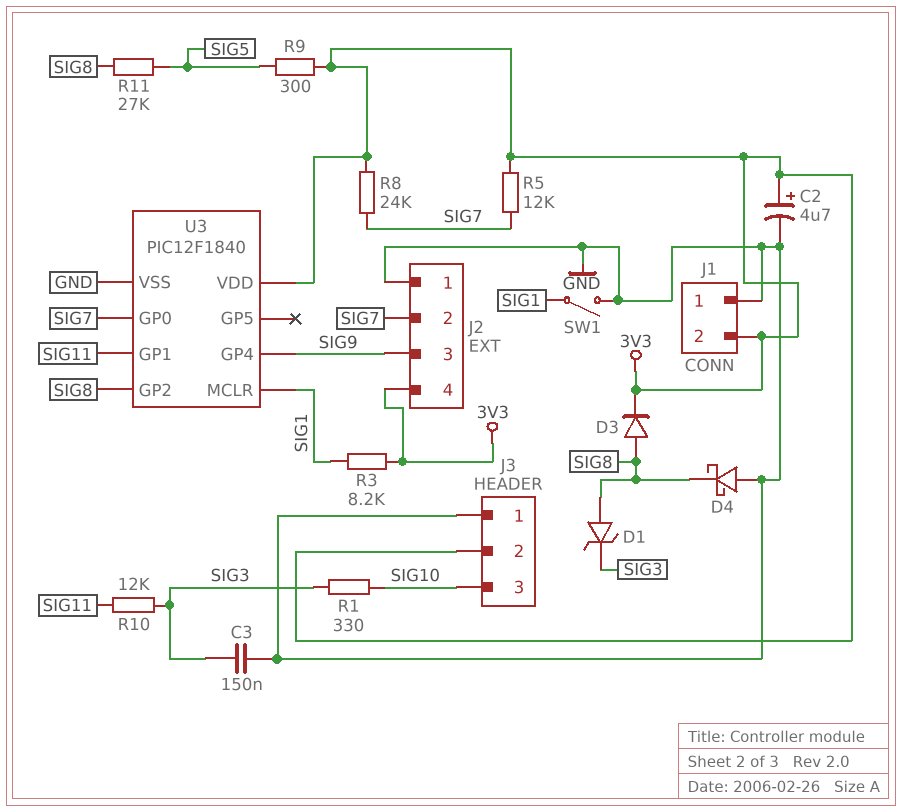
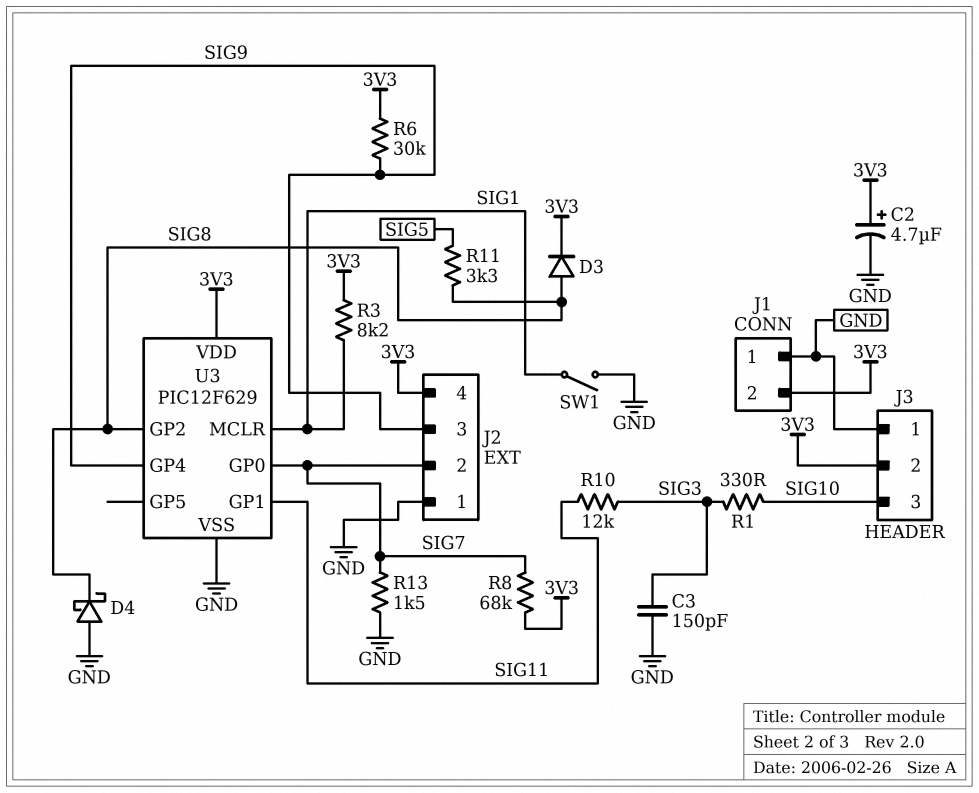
C3: 150nF (GND, SIG3) -> 150pF (GND, SIG3)
D1: zener (A SIG8, K SIG3) -> none
R5: 12k (3V3, SIG7) -> none
R6: none -> 30k (3V3, SIG9)
R8: 24k (3V3, SIG7) -> 68k (3V3, SIG7)
R9: 300 (3V3, SIG5) -> none
R11: 27k (SIG5, SIG8) -> 3.3k (SIG5, SIG8)
R13: none -> 1.5k (GND, SIG7)
U3: PIC12F1840 -> PIC12F629

